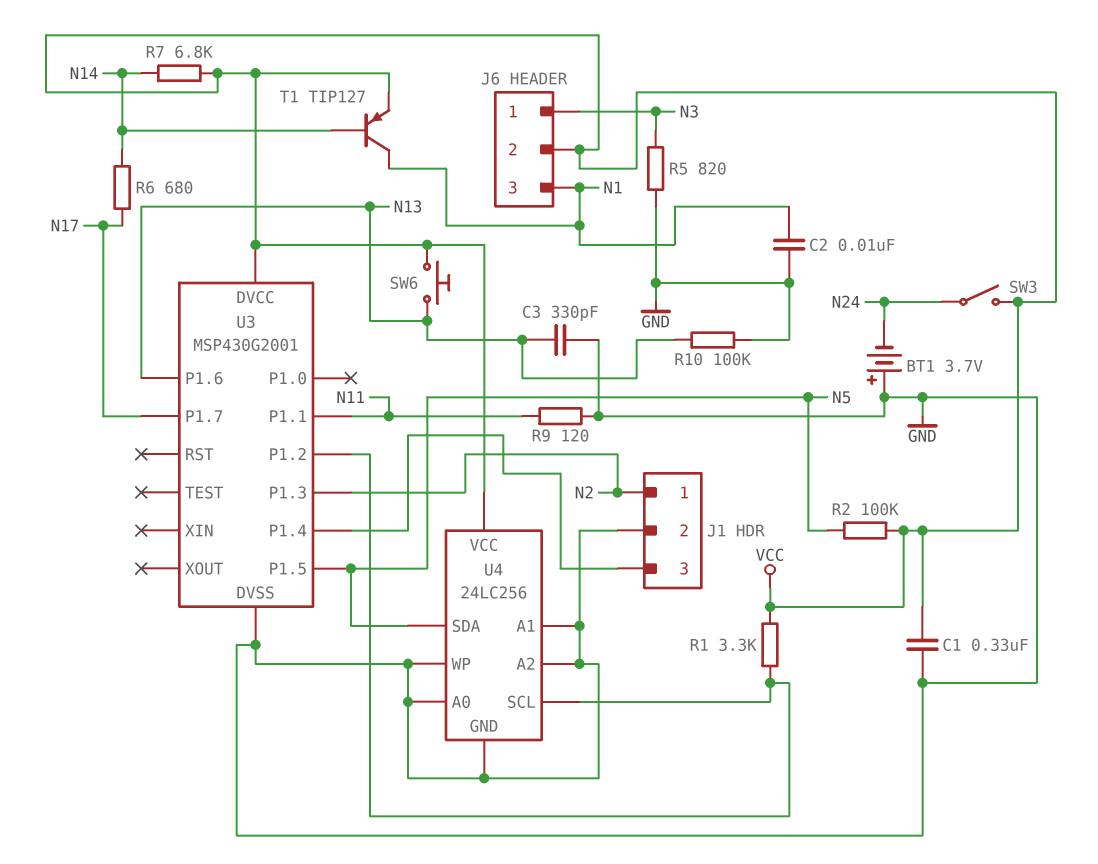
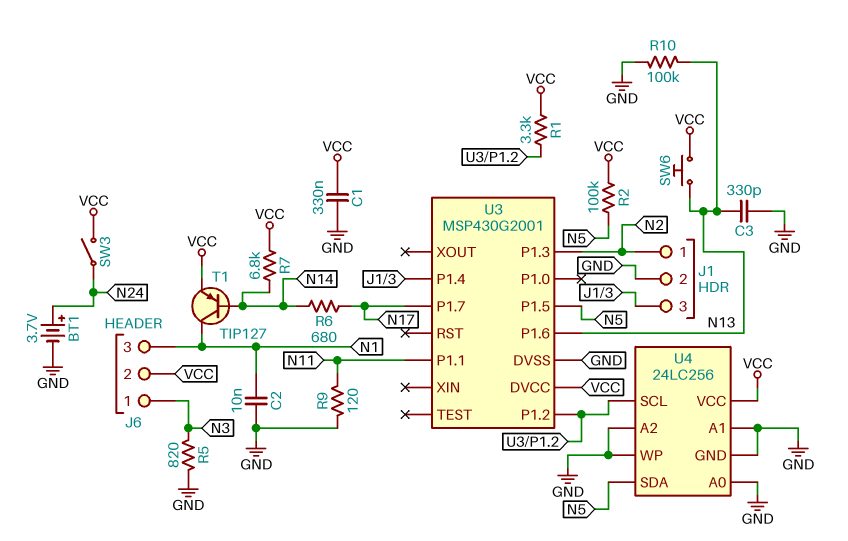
BT1: 3.7V (plus GND, minus N24) -> 3.7V (plus N24, minus GND)

